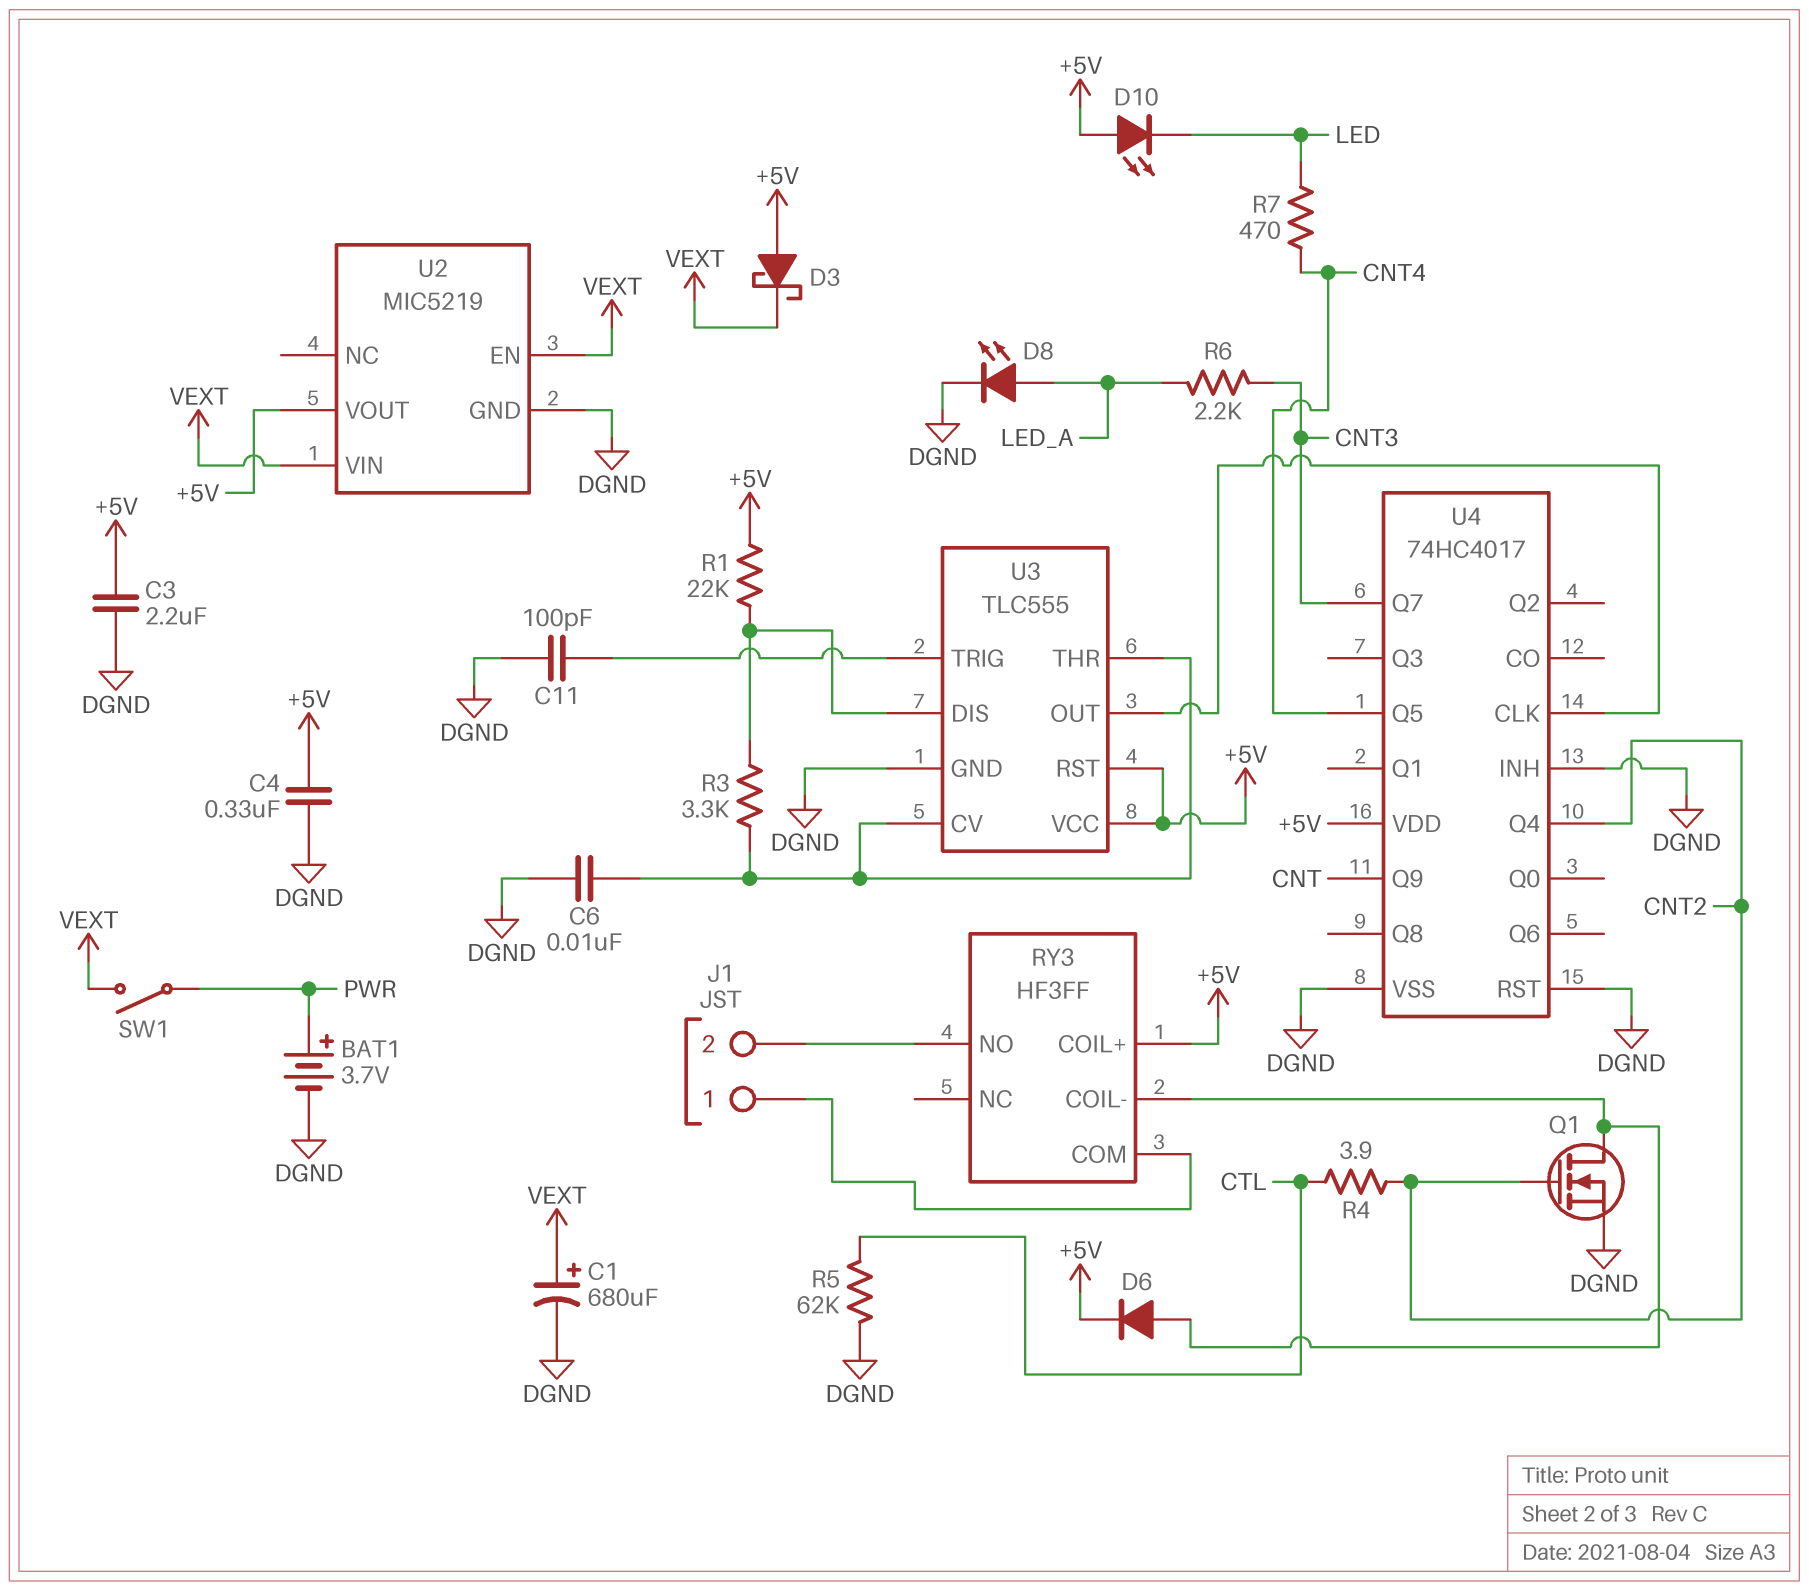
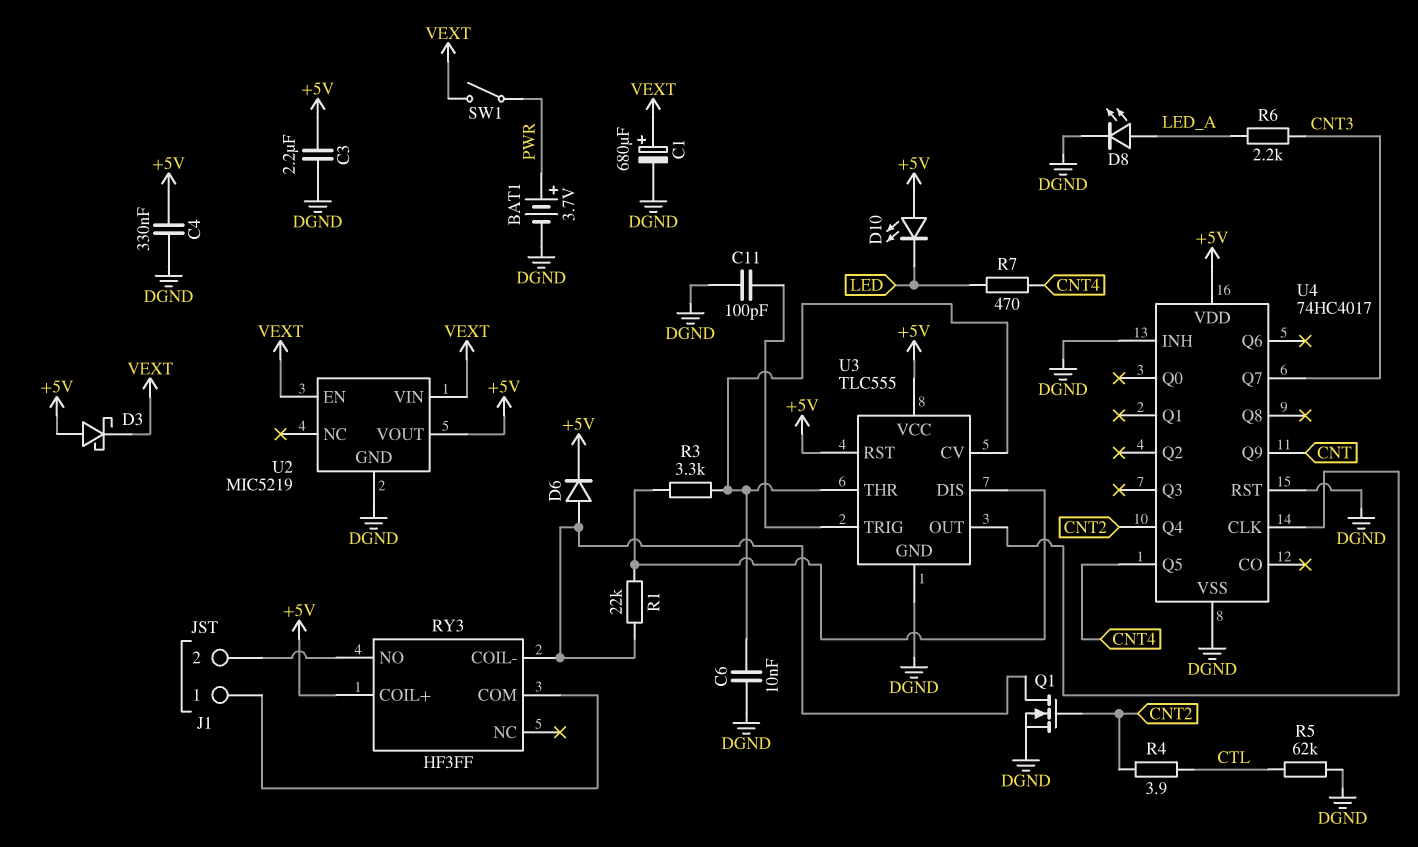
R1: 22k (+5V, U3/DIS) -> 22k (RY3/COIL-, U3/DIS)

